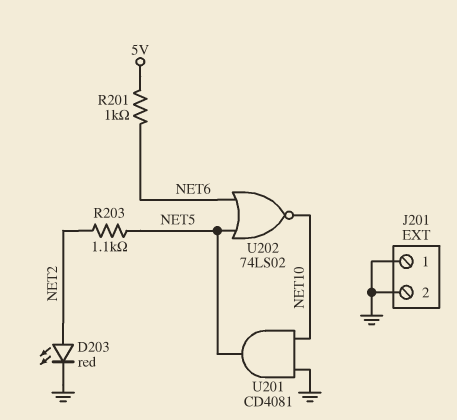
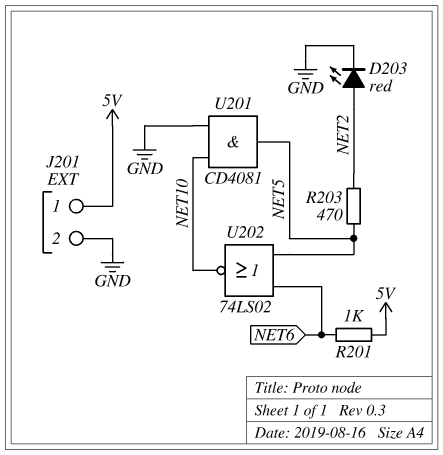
J201 pin 1: GND -> 5V
R203: 1.1k (NET2, NET5) -> 470 (NET2, NET5)

